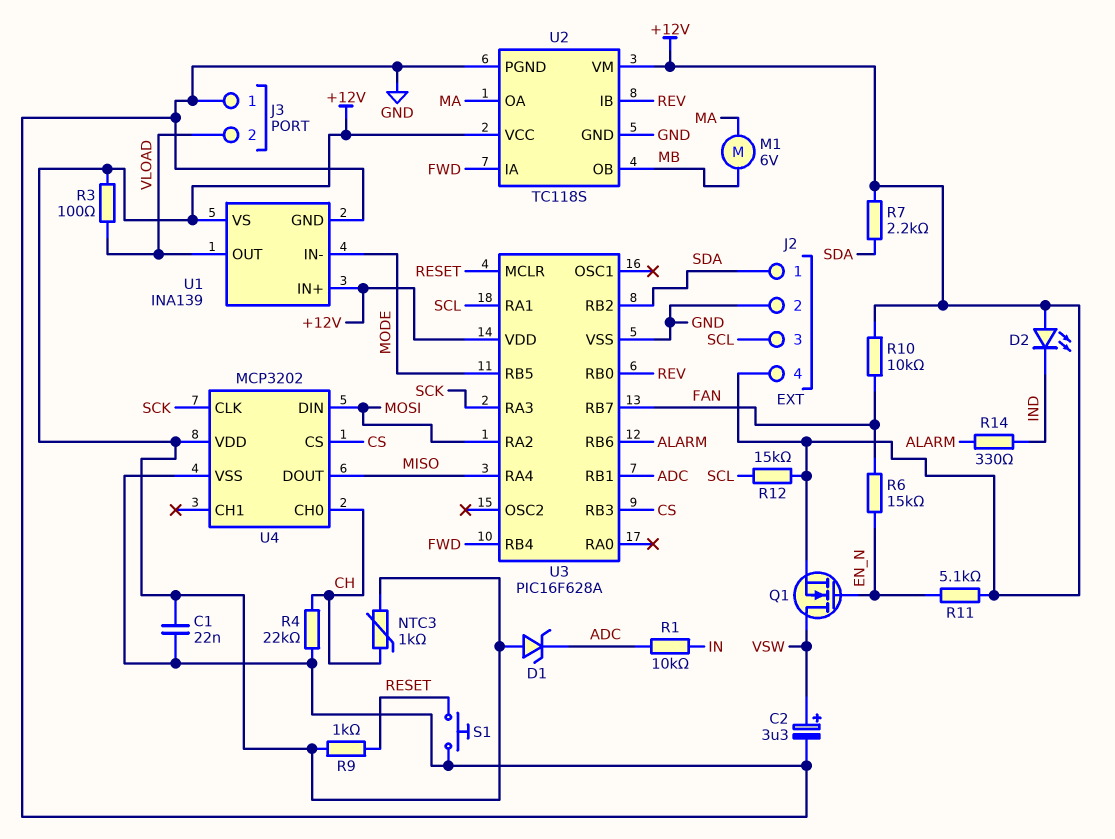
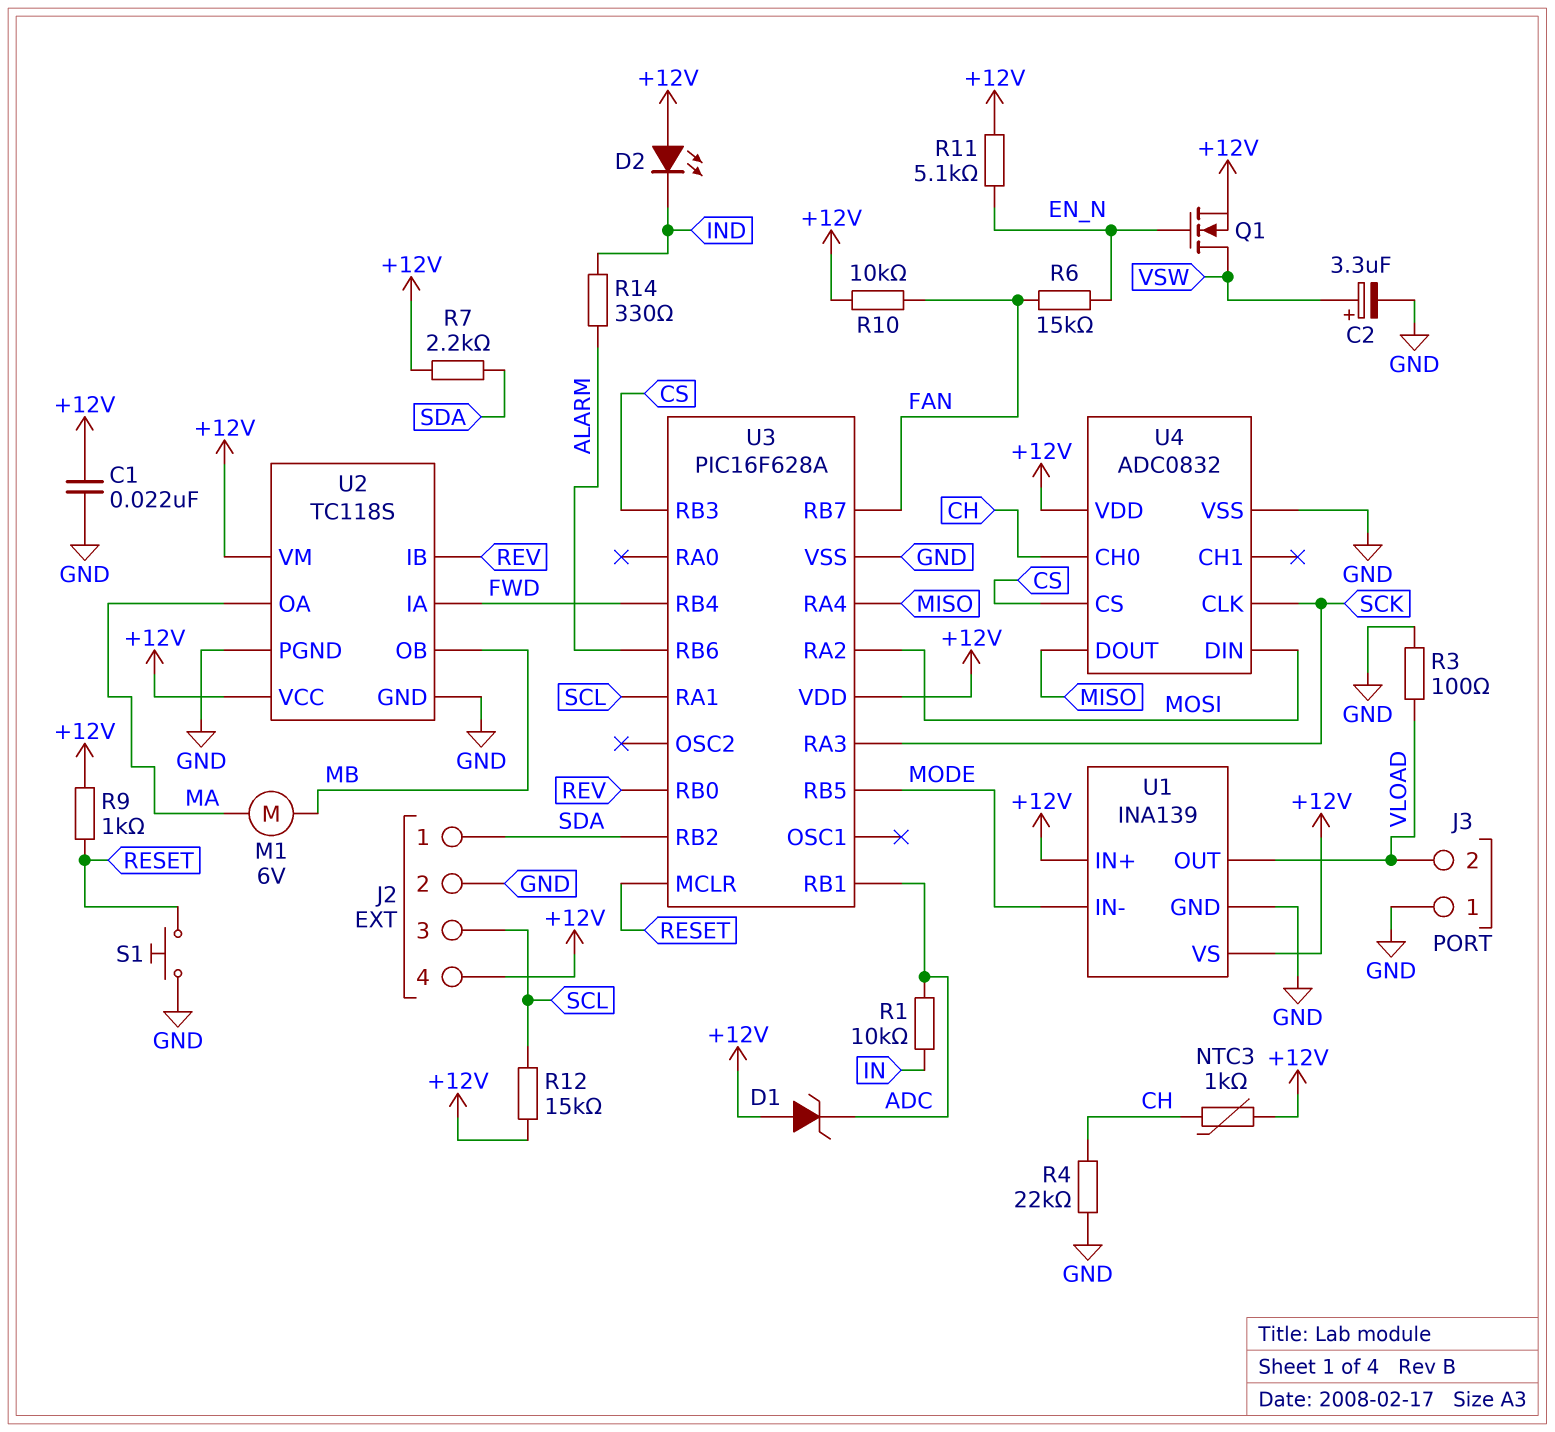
R3: 100 (+12V, VLOAD) -> 100 (GND, VLOAD)
U4: MCP3202 -> ADC0832

